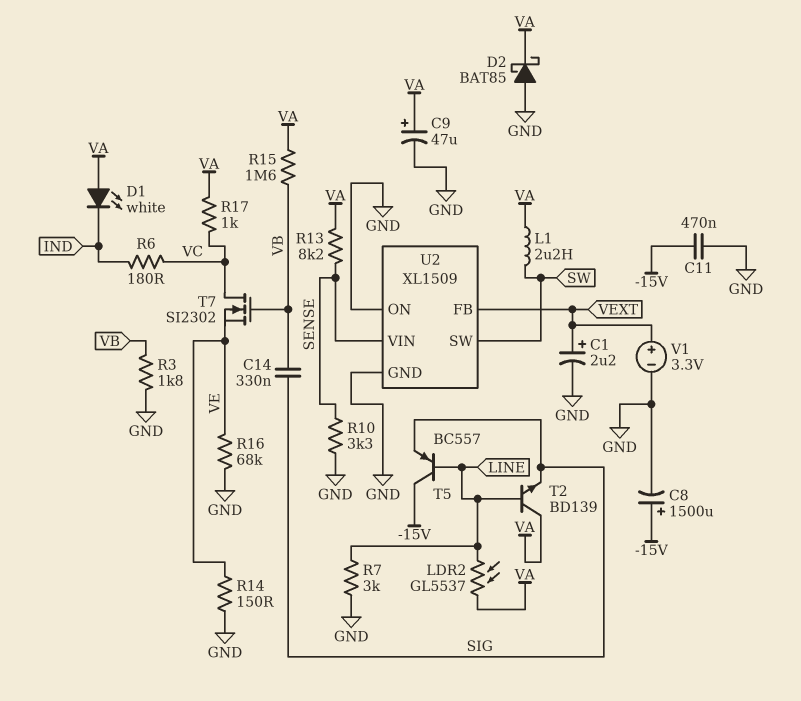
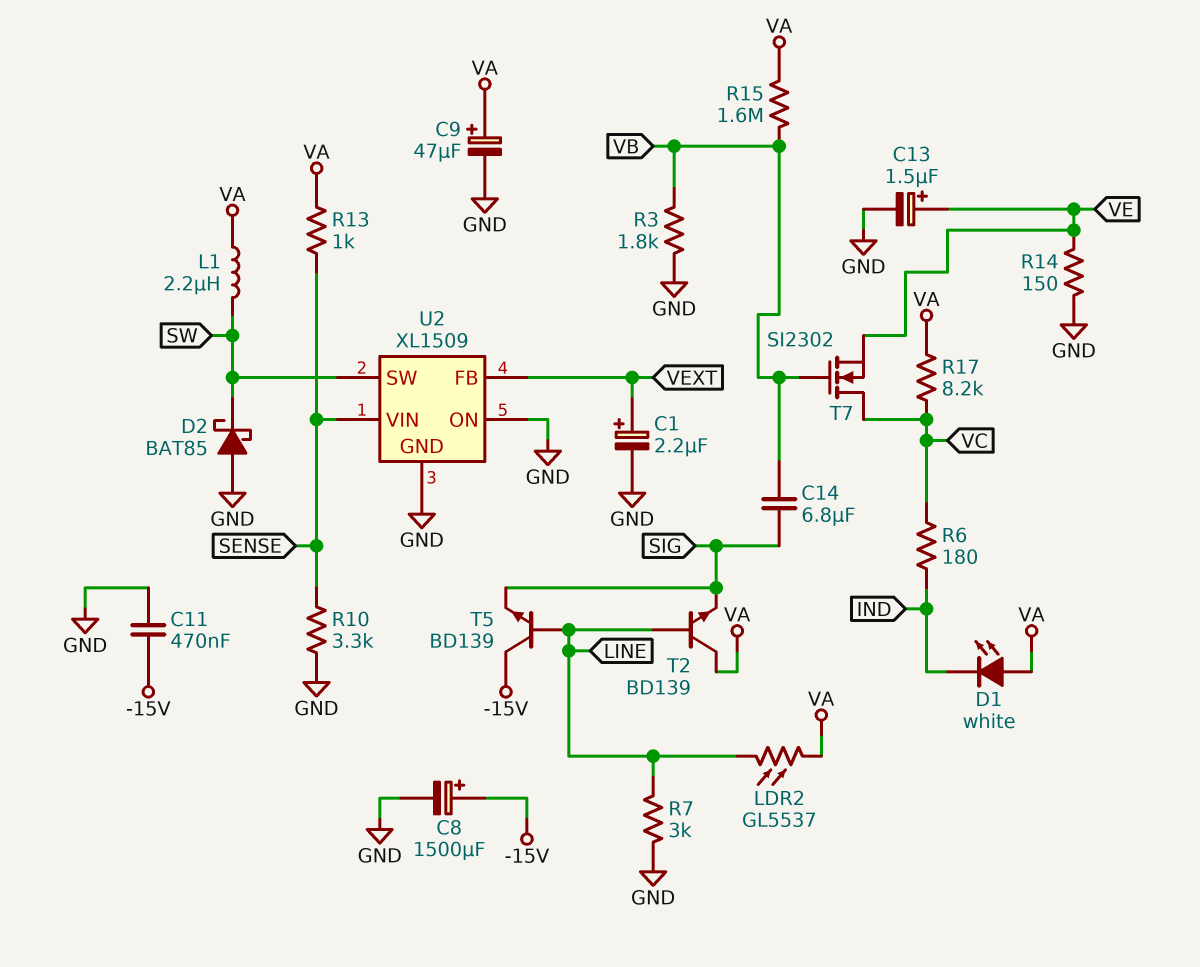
C13: none -> 1.5uF (plus VE, minus GND)
C14: 330nF (SIG, VB) -> 6.8uF (SIG, VB)
D2: schottky BAT85 (A GND, K VA) -> schottky BAT85 (A GND, K SW)
R13: 8.2k (SENSE, VA) -> 1k (SENSE, VA)
R16: 68k (GND, VE) -> none
R17: 1k (VA, VC) -> 8.2k (VA, VC)
T5: PNP BC557 (B LINE, C -15V, E SIG) -> NPN BD139 (B LINE, C -15V, E SIG)
V1: 3.3V (plus VEXT, minus GND) -> none

